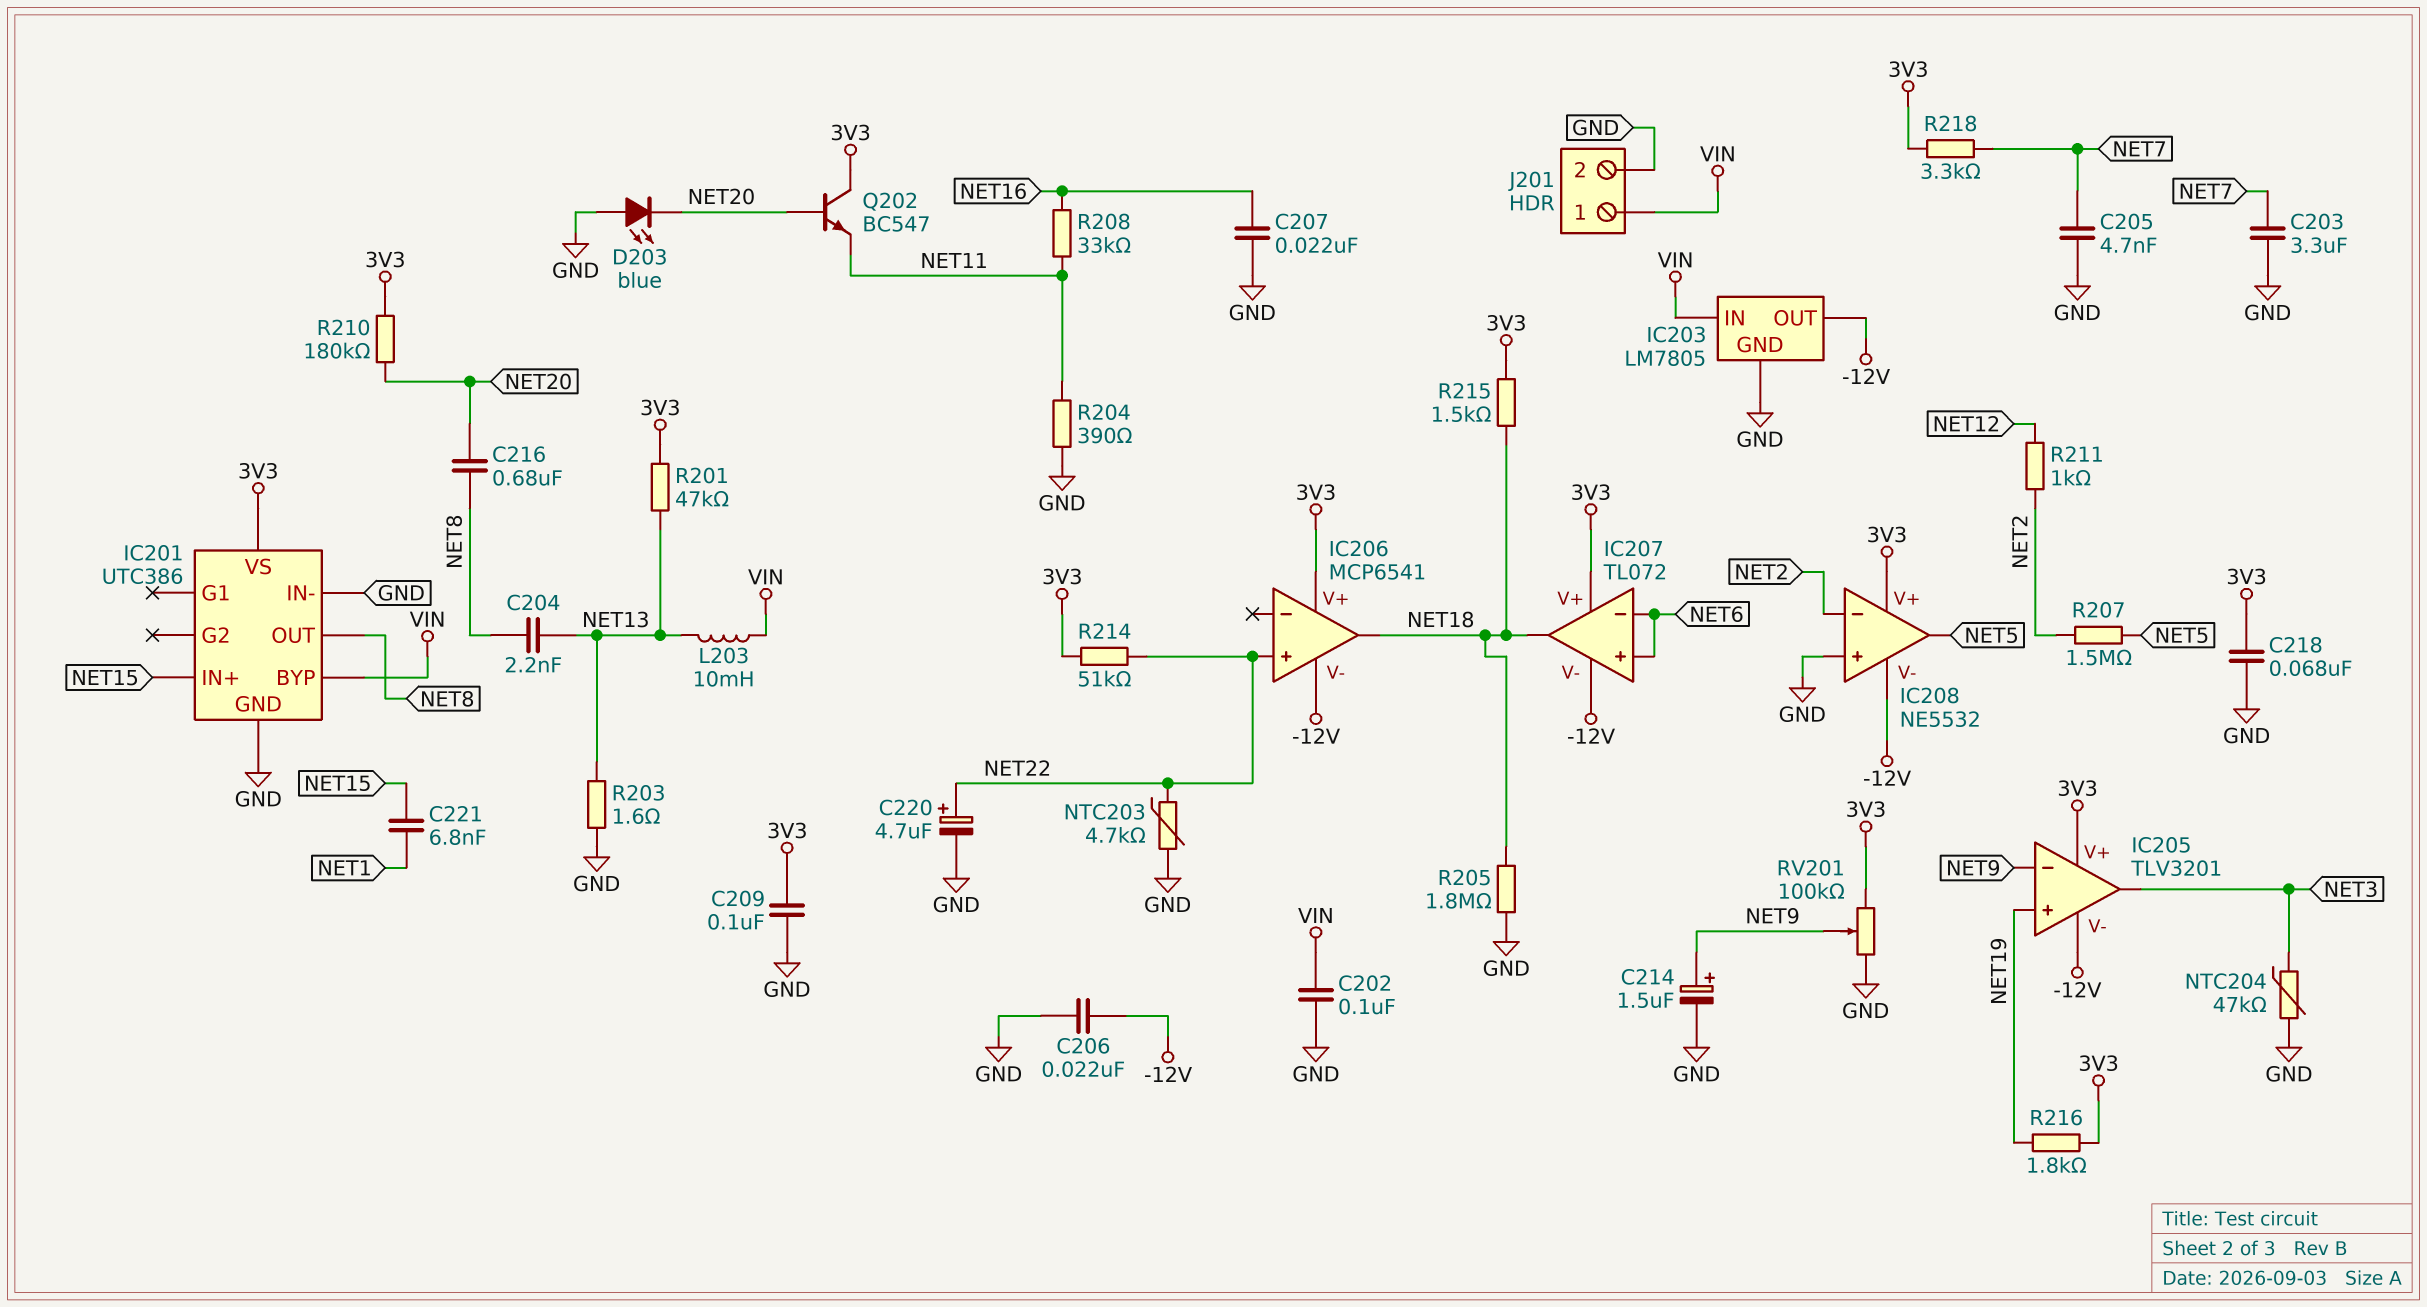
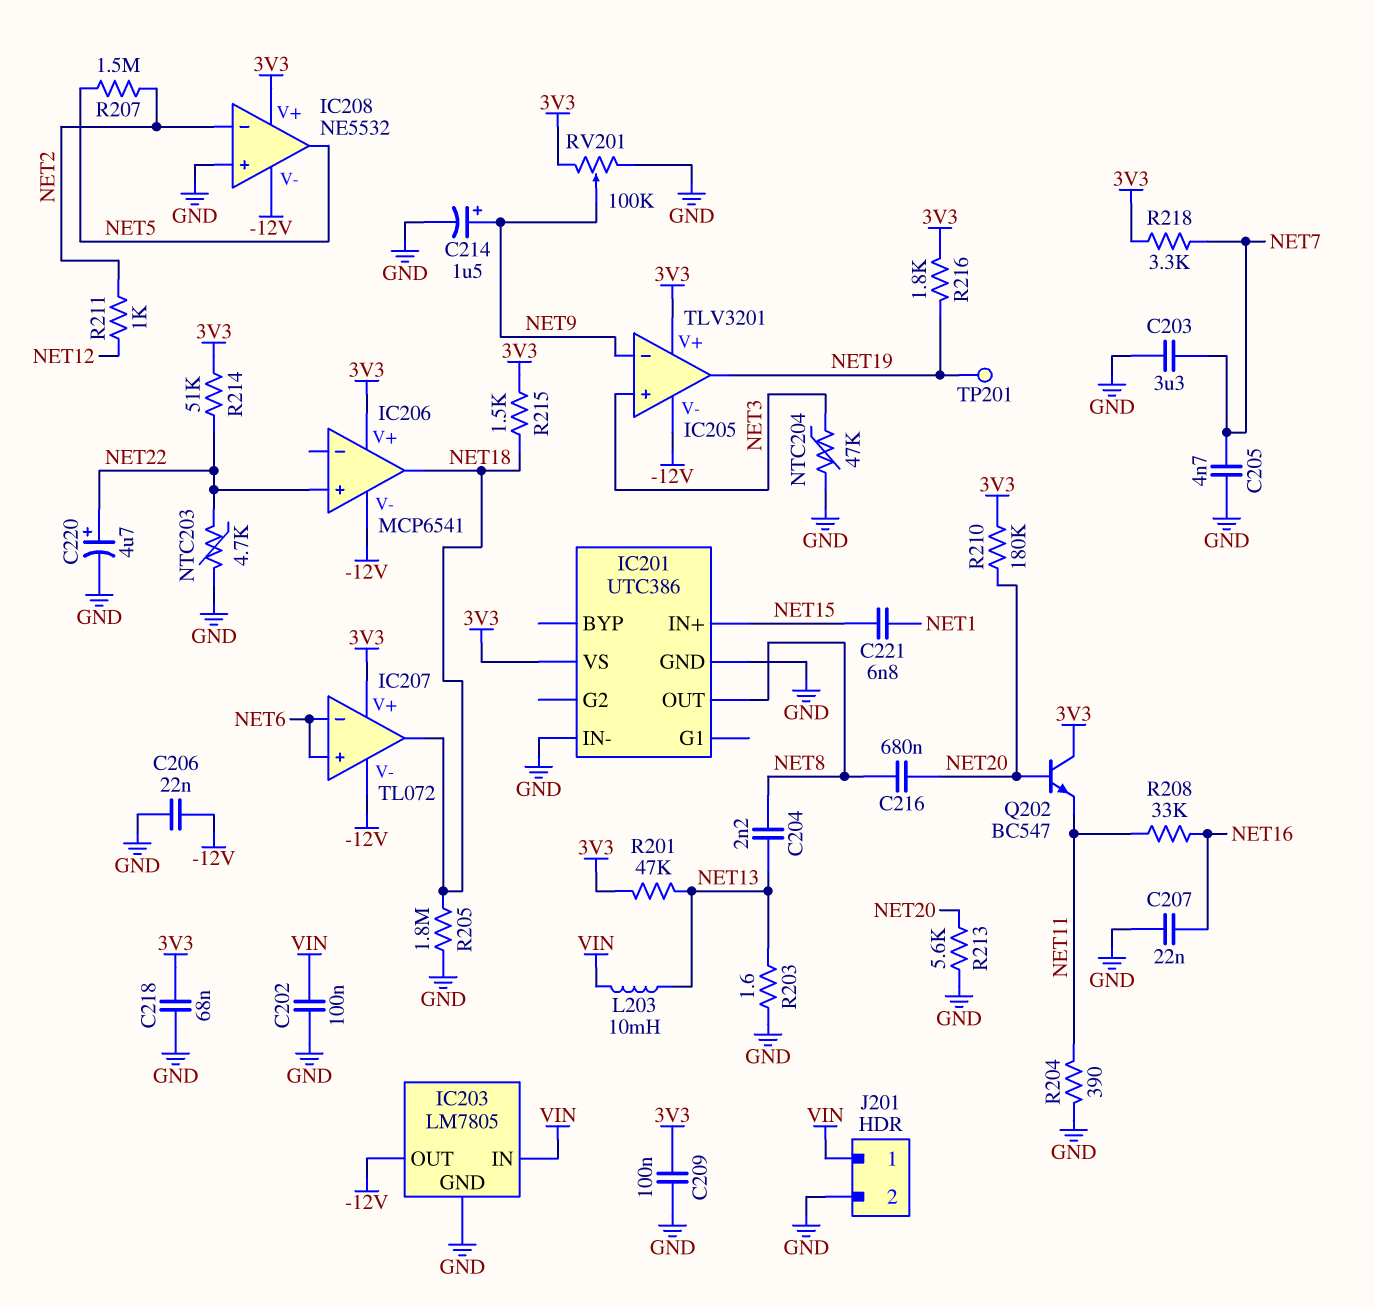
D203: LED blue (A GND, K NET20) -> none
IC201 pin BYP: VIN -> none
IC205 pin in+: NET19 -> NET3
IC205 pin out: NET3 -> NET19
R213: none -> 5.6k (GND, NET20)
TP201: none -> test point (NET19)

